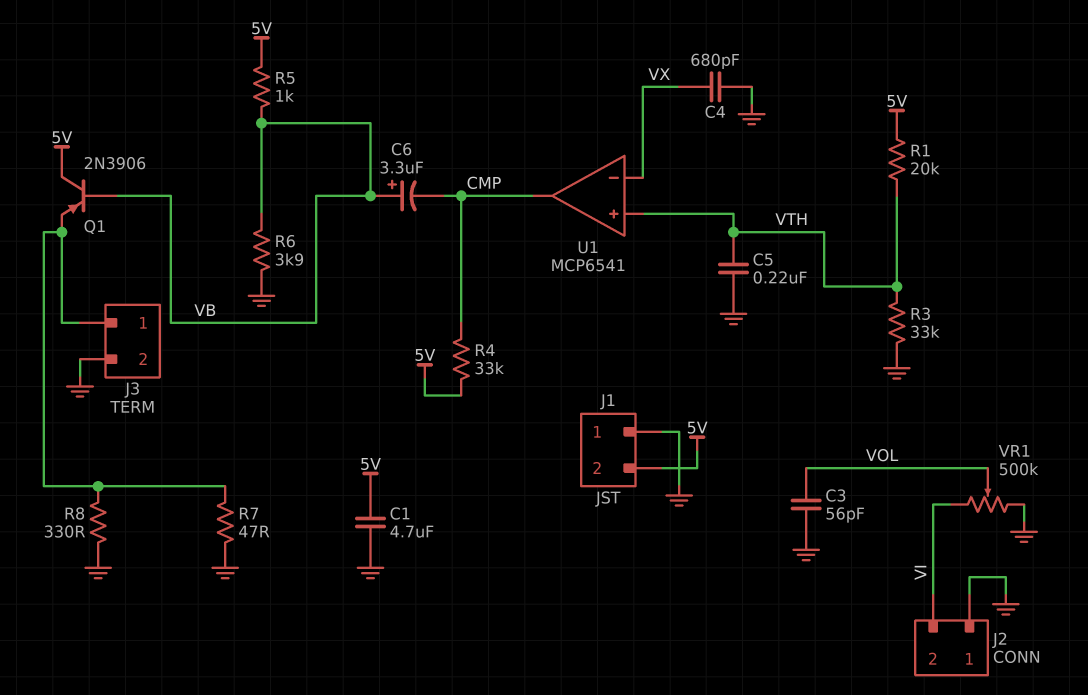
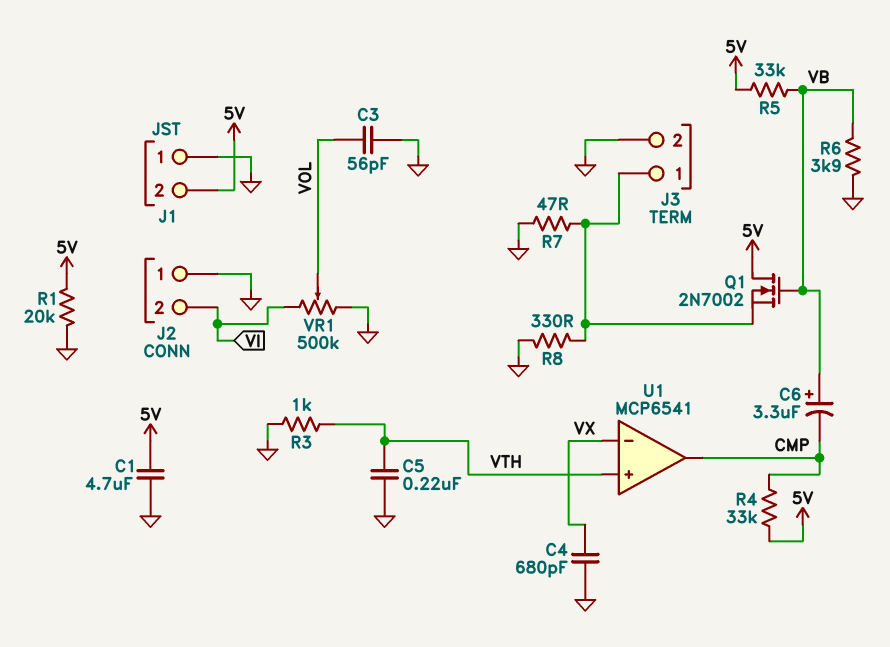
Q1: PNP 2N3906 (B VB, C 5V, E J3/1) -> NMOS 2N7002 (G VB, D 5V, S J3/1)
R1: 20k (5V, VTH) -> 20k (5V, GND)
R3: 33k (GND, VTH) -> 1k (GND, VTH)
R5: 1k (5V, VB) -> 33k (5V, VB)

